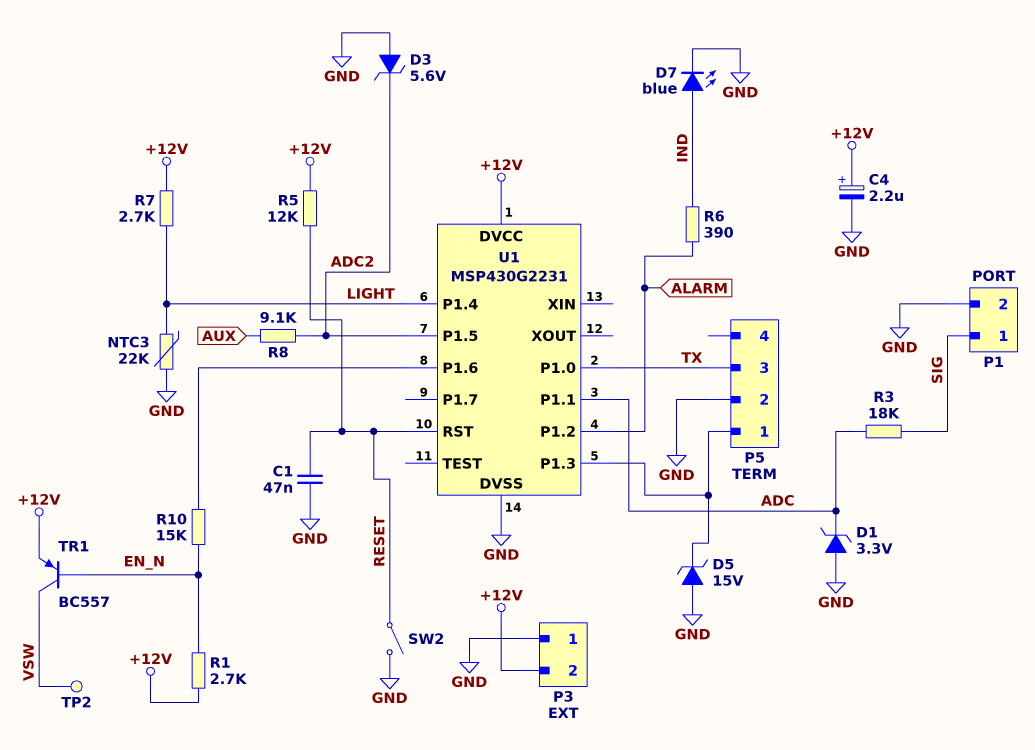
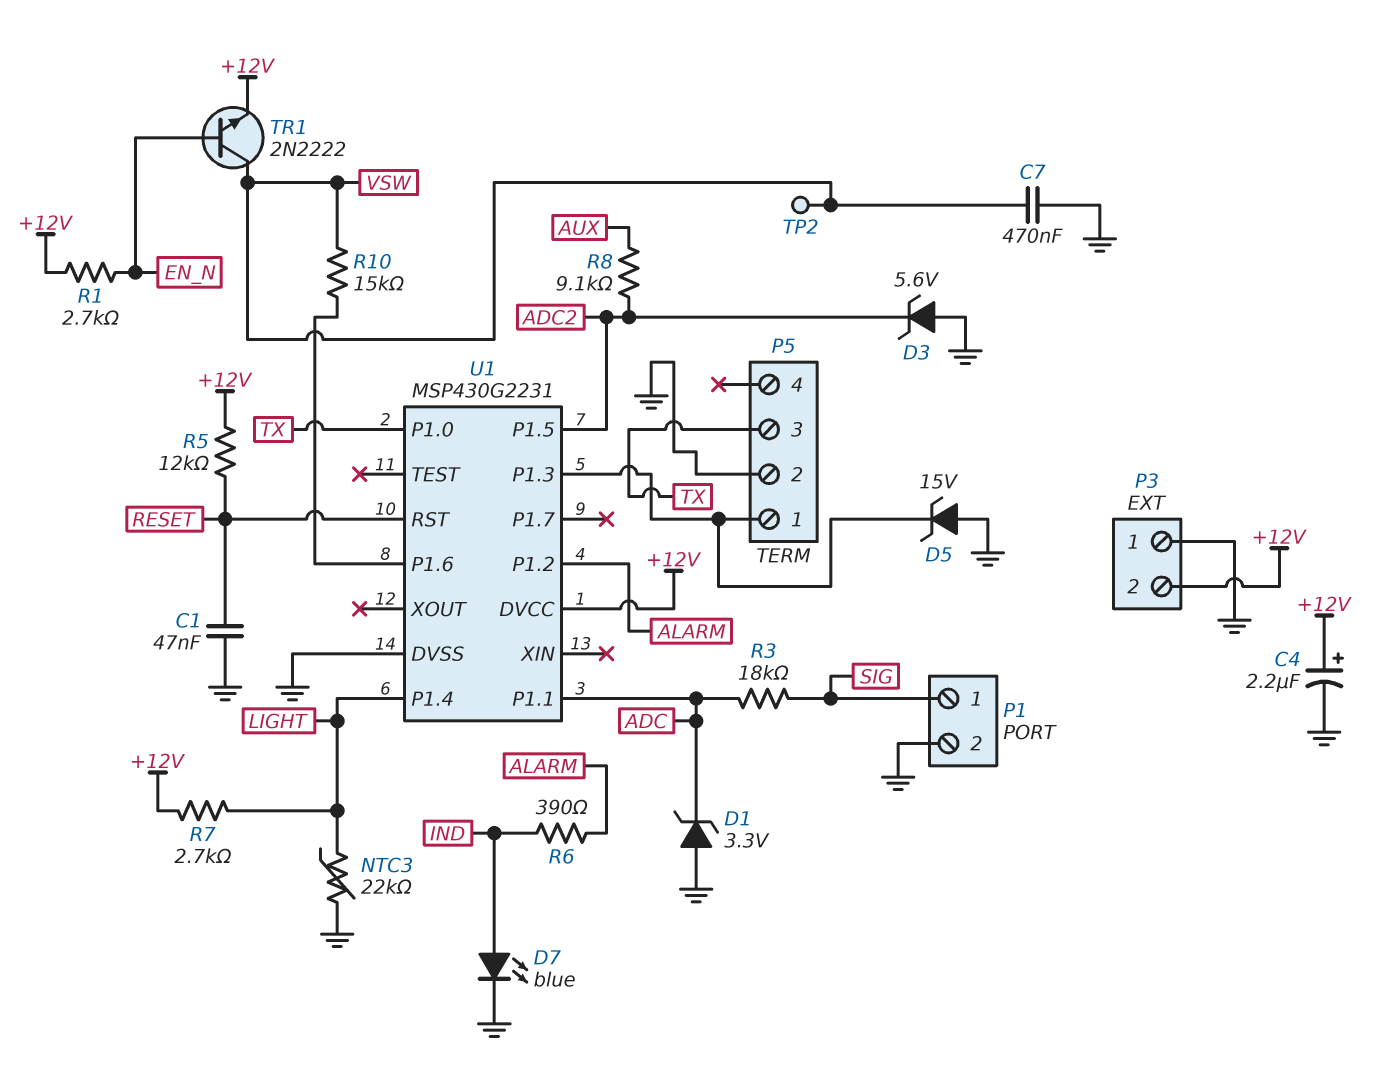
C7: none -> 470nF (GND, VSW)
R10: 15k (EN_N, U1/P1.6) -> 15k (U1/P1.6, VSW)
SW2: switch (GND, RESET) -> none
TR1: PNP BC557 (B EN_N, C VSW, E +12V) -> NPN 2N2222 (B EN_N, C VSW, E +12V)

